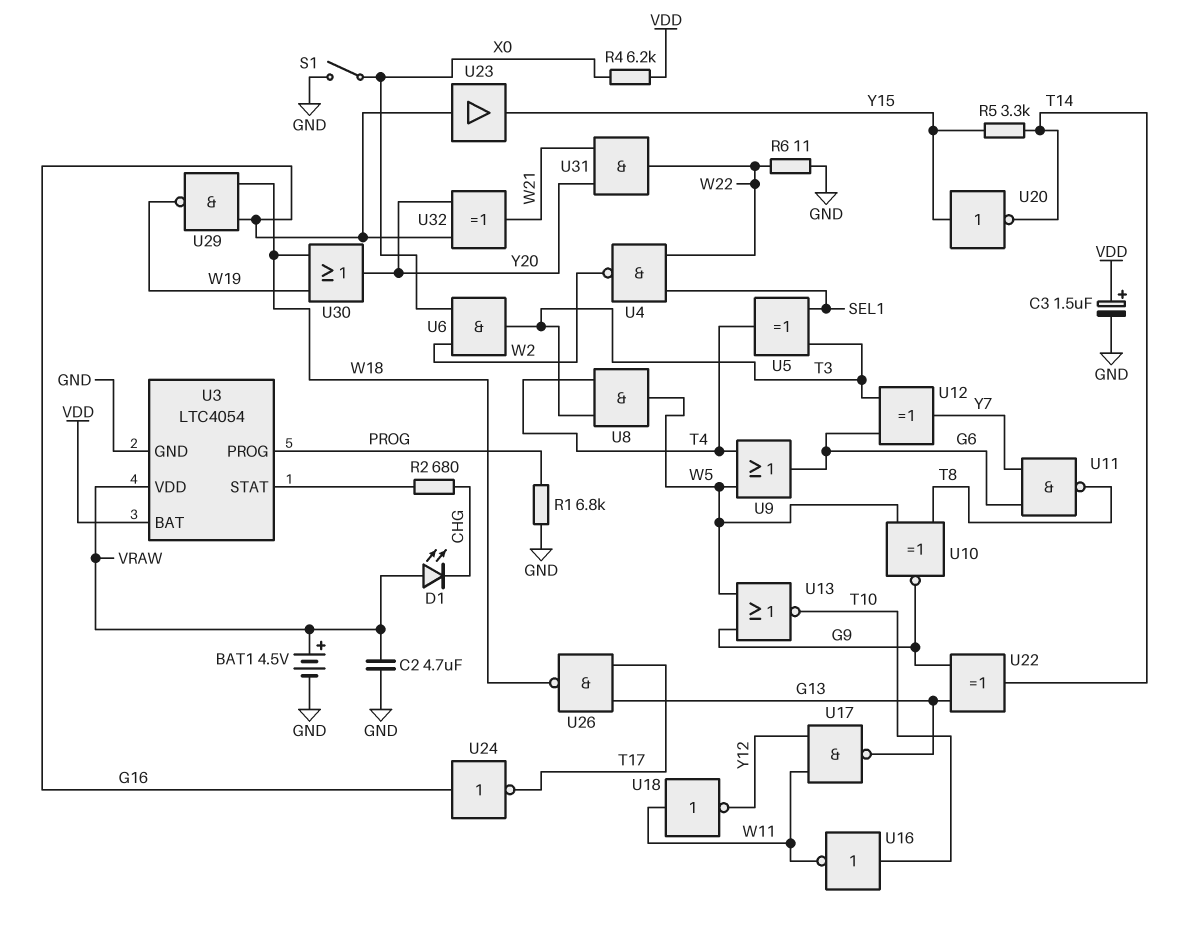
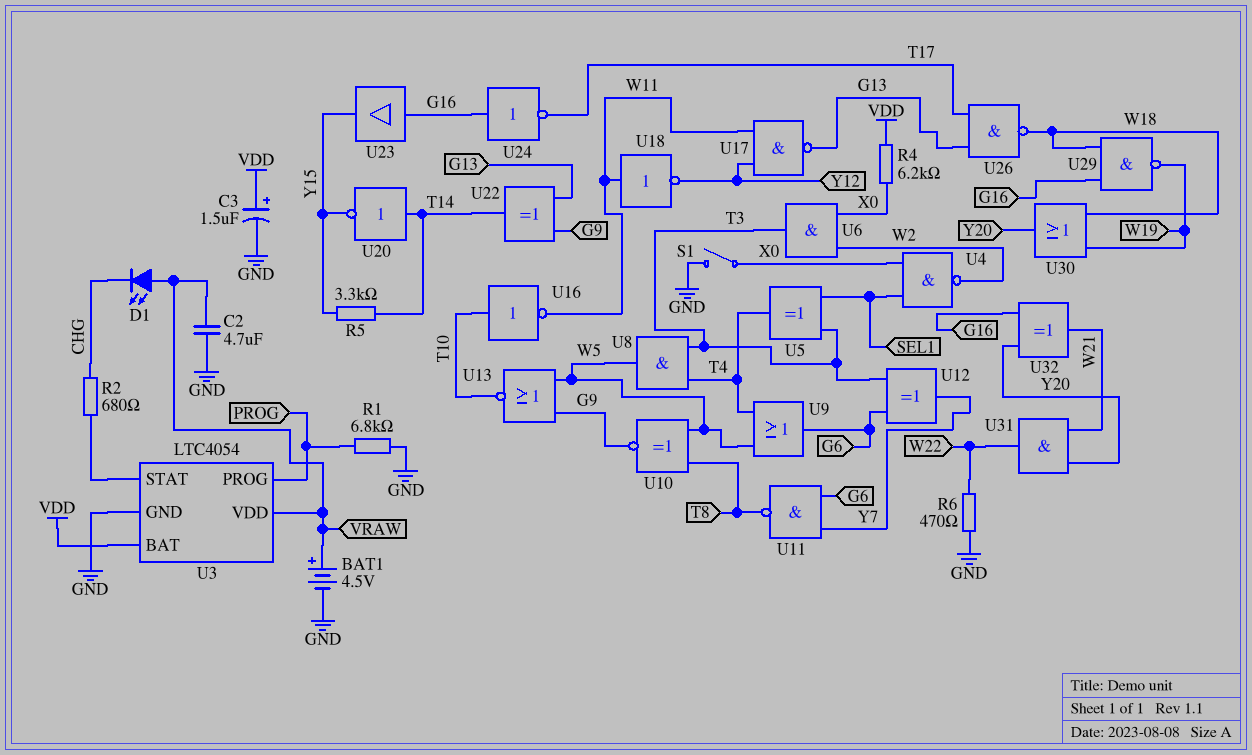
R6: 11 (GND, W22) -> 470 (GND, W22)
U4: NAND (in SEL1, in W22, out W2) -> NAND (in SEL1, in X0, out W2)
U20: NOT (in Y15, out T14) -> NOT (in T14, out Y15)

